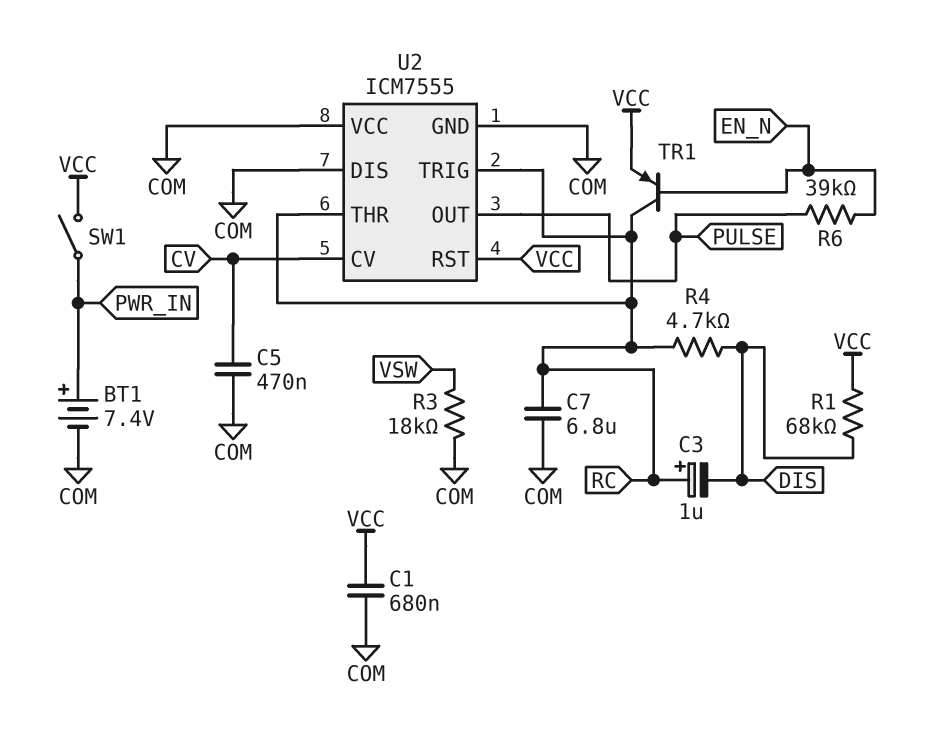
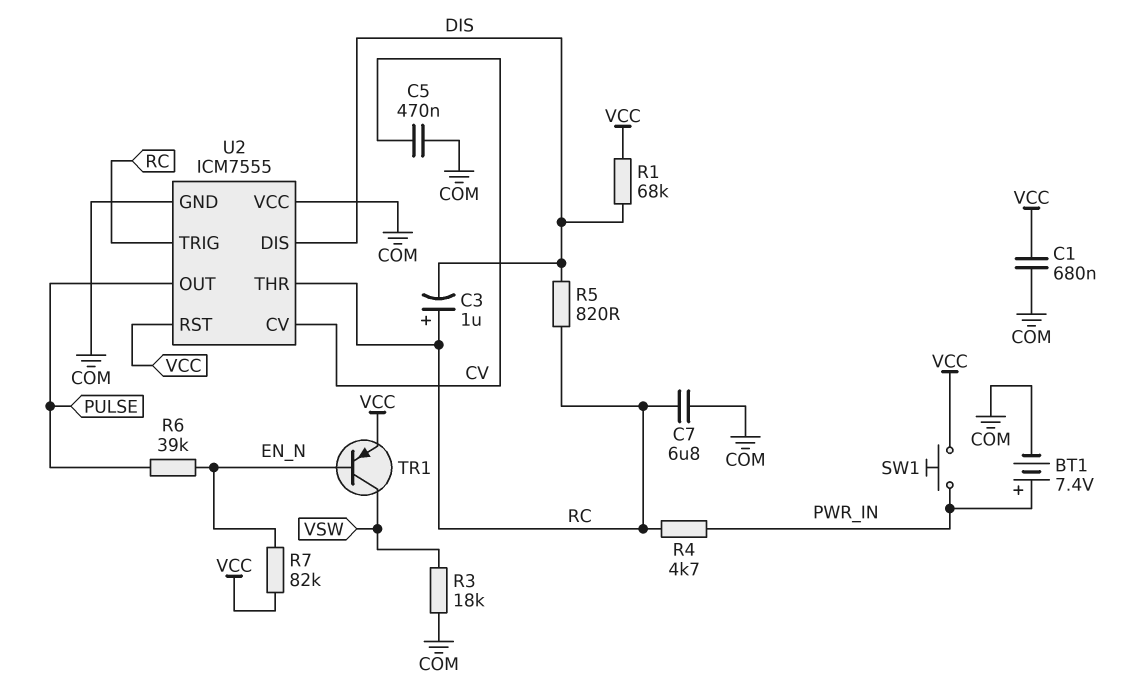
R4: 4.7k (DIS, RC) -> 4.7k (PWR_IN, RC)
R5: none -> 820 (DIS, RC)
R7: none -> 82k (EN_N, VCC)
SW1: switch (PWR_IN, VCC) -> button (PWR_IN, VCC)
TR1: PNP (B EN_N, C RC, E VCC) -> PNP (B EN_N, C VSW, E VCC)
U2 pin DIS: COM -> DIS

